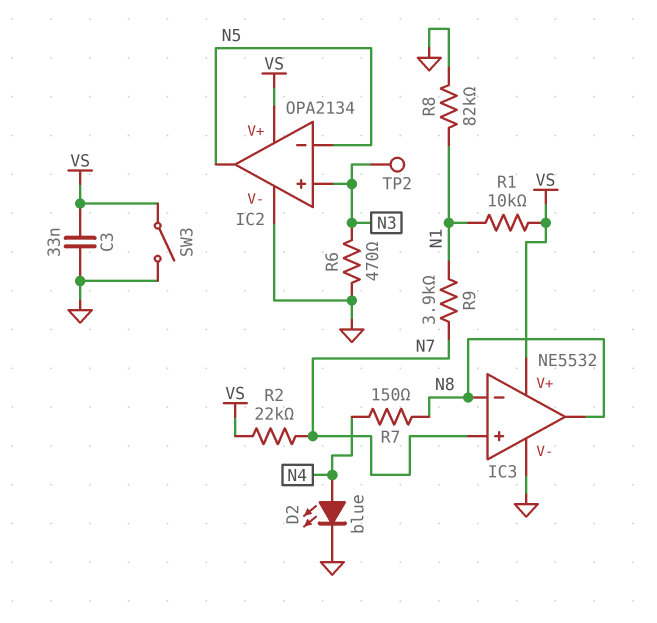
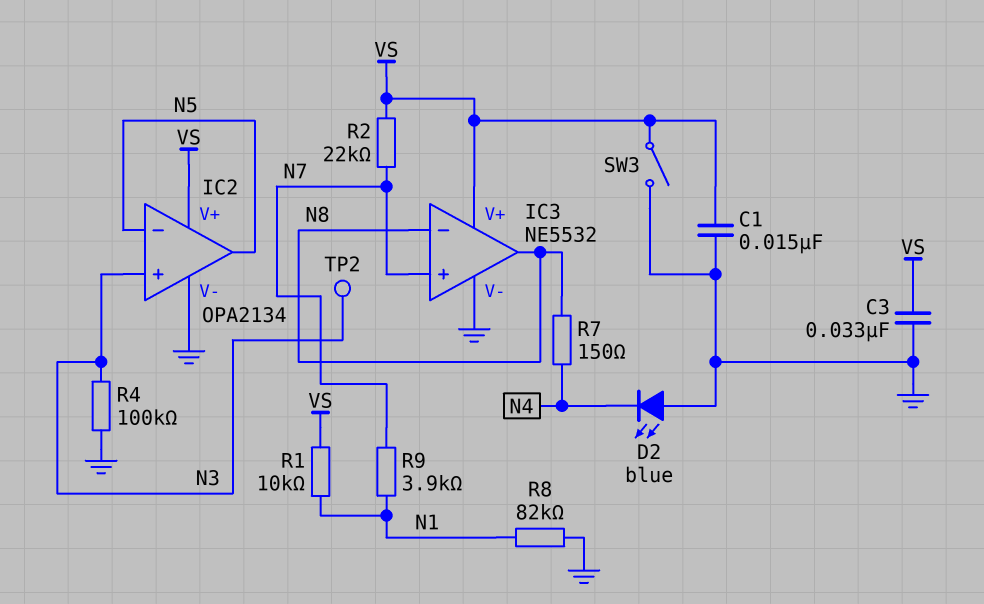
C1: none -> 15nF (GND, VS)
D2: LED blue (A N4, K GND) -> LED blue (A GND, K N4)
R4: none -> 100k (GND, N3)
R6: 470 (GND, N3) -> none

